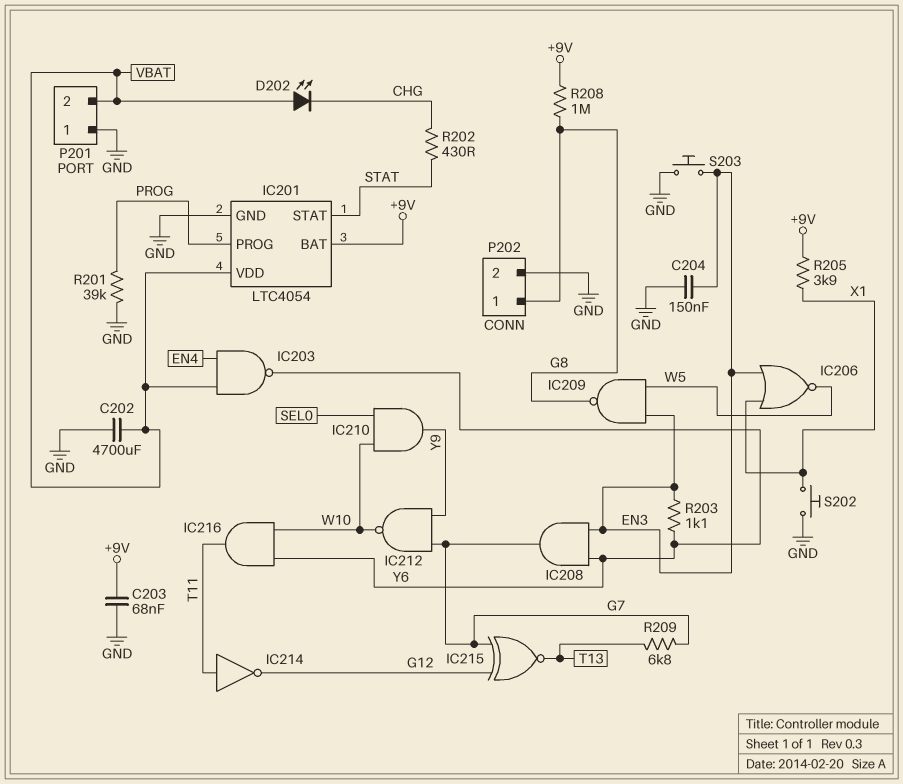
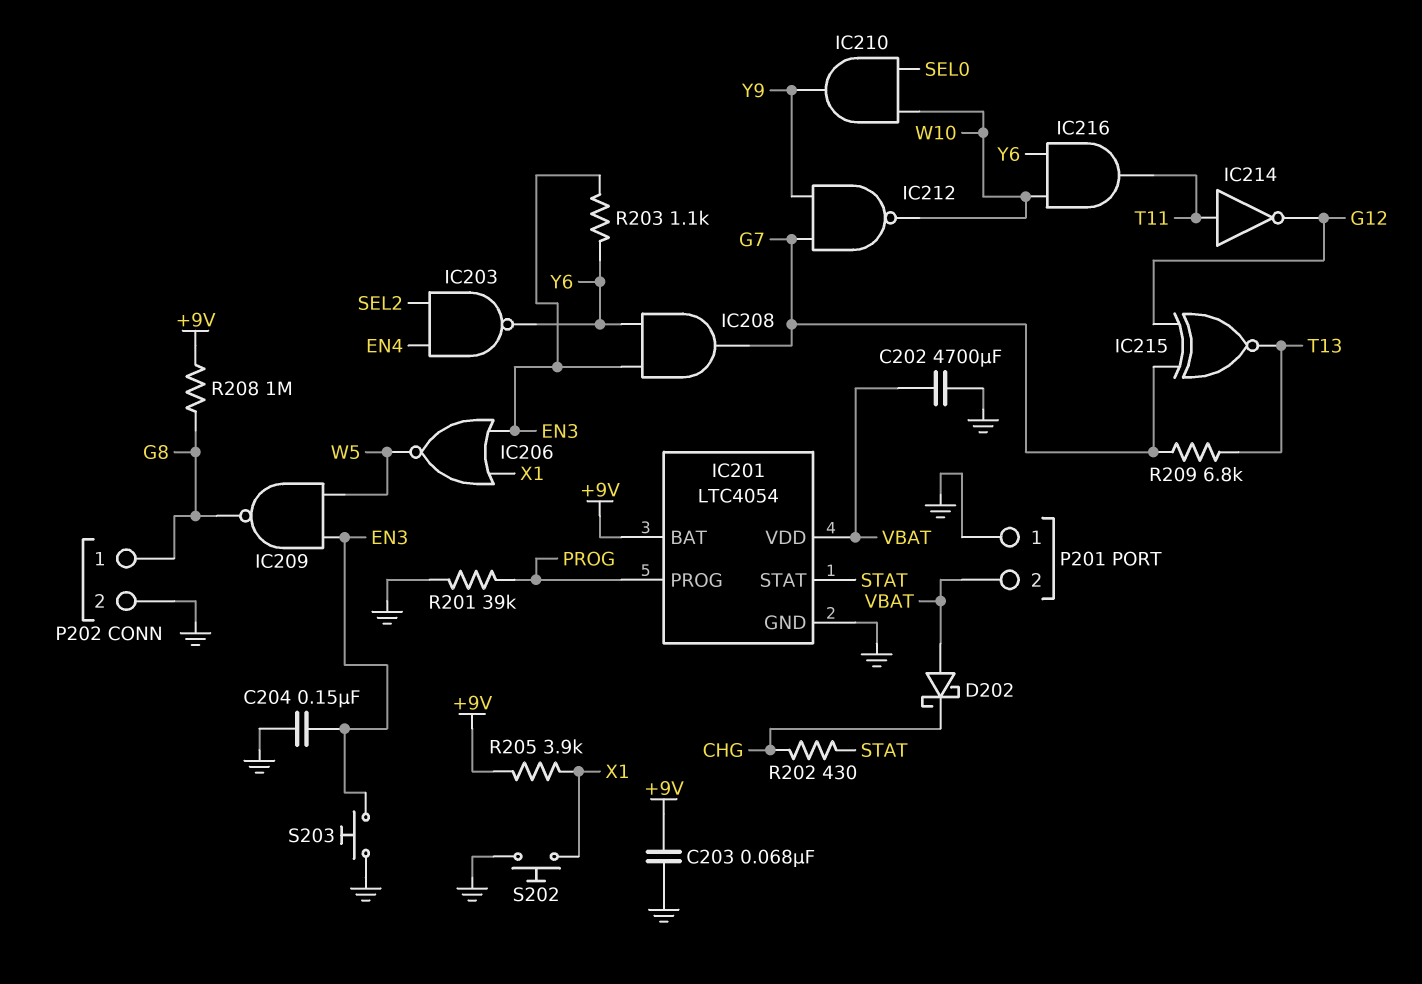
D202: LED (A VBAT, K CHG) -> schottky (A VBAT, K CHG)
IC203: NAND (in EN4, in VBAT, out Y6) -> NAND (in EN4, in SEL2, out Y6)

